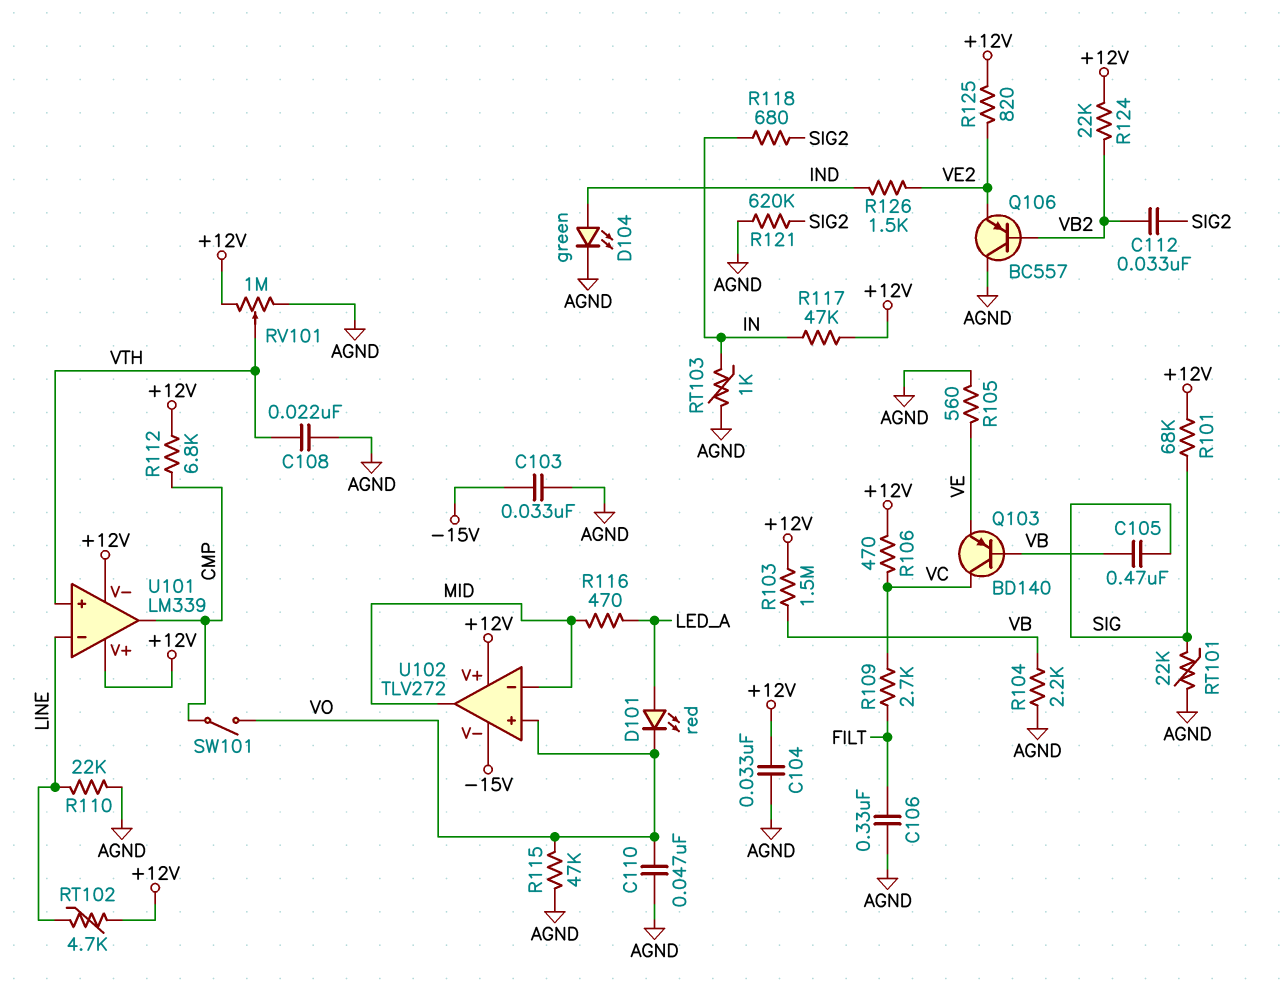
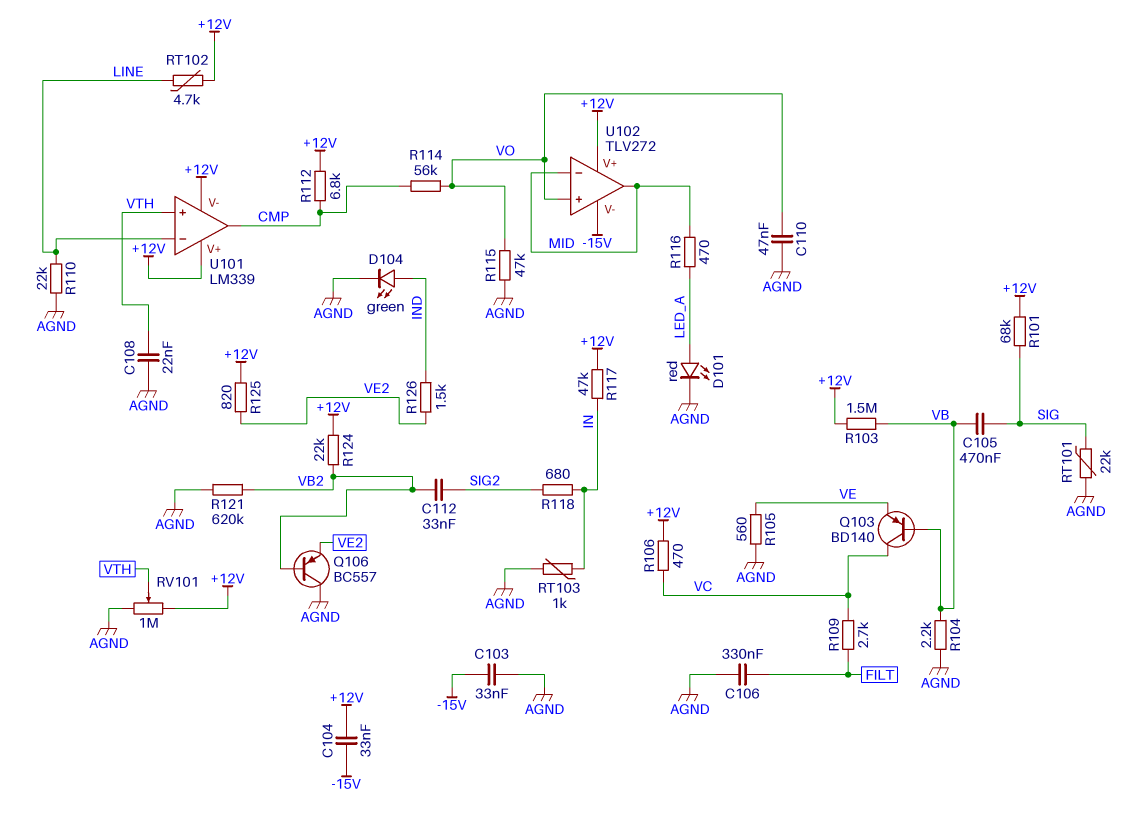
C104: 33nF (+12V, AGND) -> 33nF (+12V, -15V)
D101: LED red (A LED_A, K VO) -> LED red (A LED_A, K AGND)
R114: none -> 56k (CMP, VO)
R121: 620k (AGND, SIG2) -> 620k (AGND, VB2)
SW101: switch (CMP, VO) -> none

